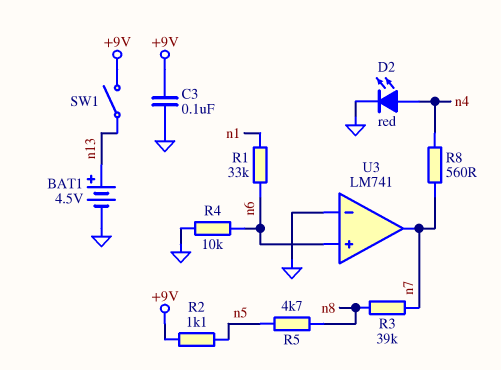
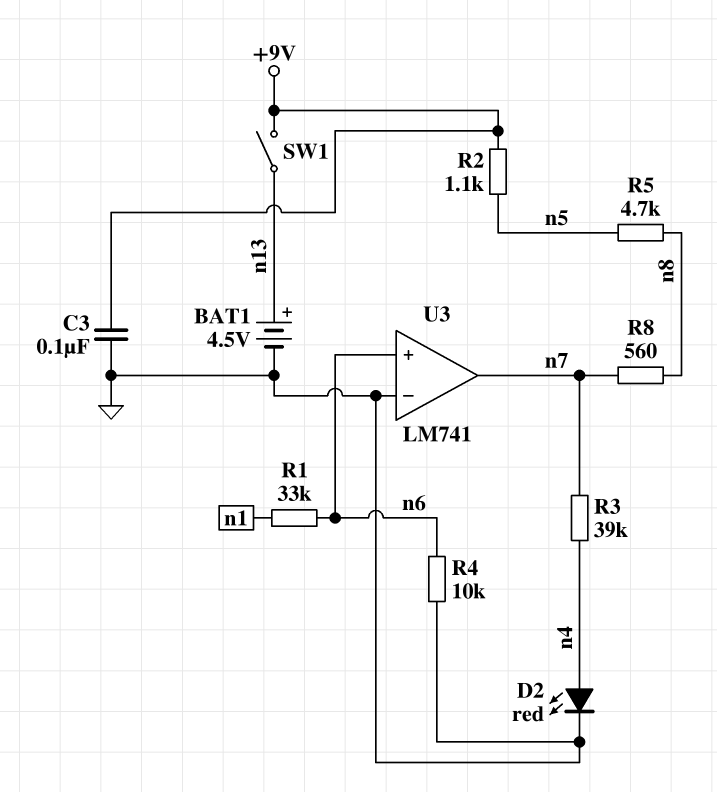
R3: 39k (n7, n8) -> 39k (n4, n7)
R8: 560 (n4, n7) -> 560 (n7, n8)

